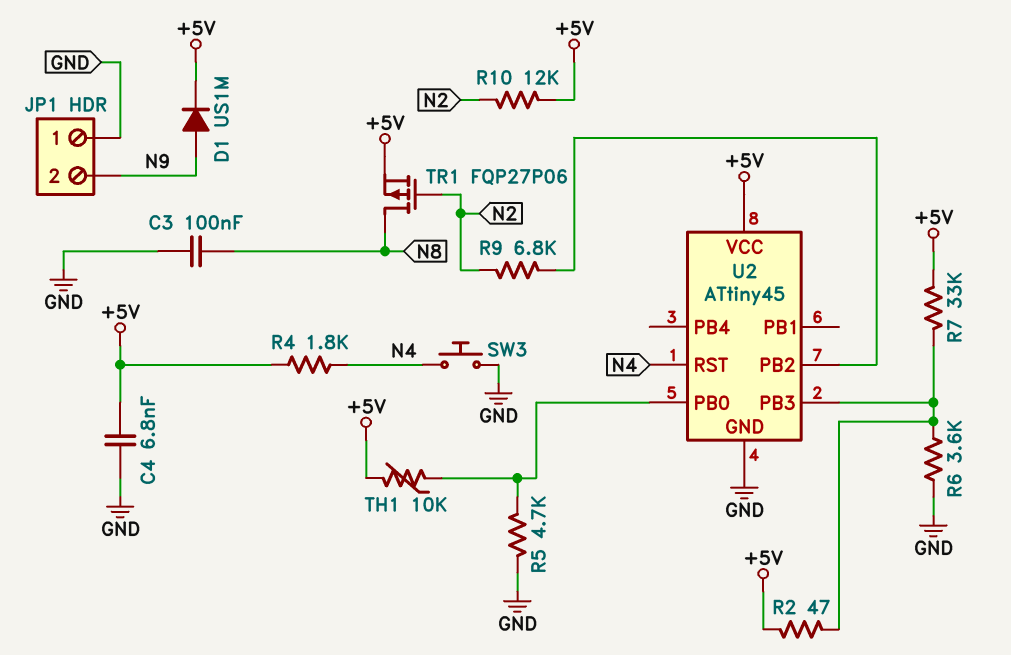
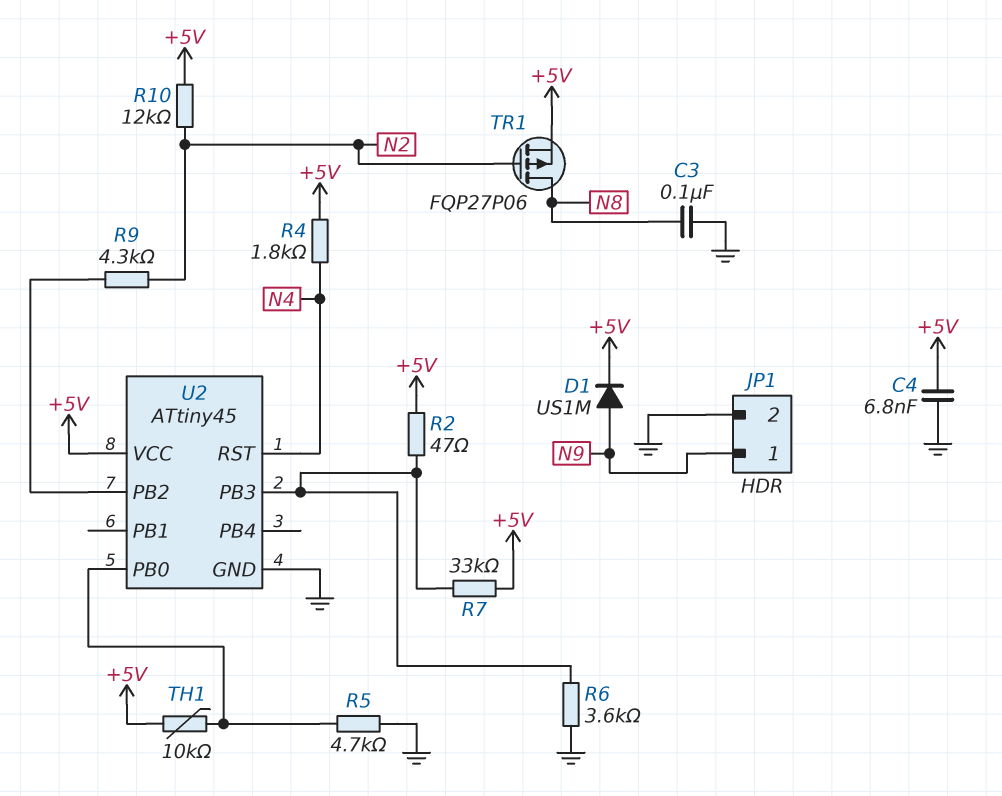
JP1 pin 1: GND -> N9
JP1 pin 2: N9 -> GND
R9: 6.8k (N2, U2/PB2) -> 4.3k (N2, U2/PB2)
SW3: button (GND, N4) -> none

